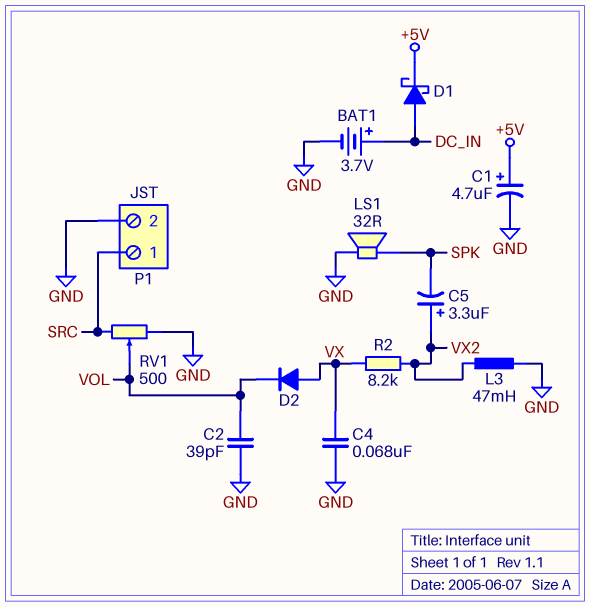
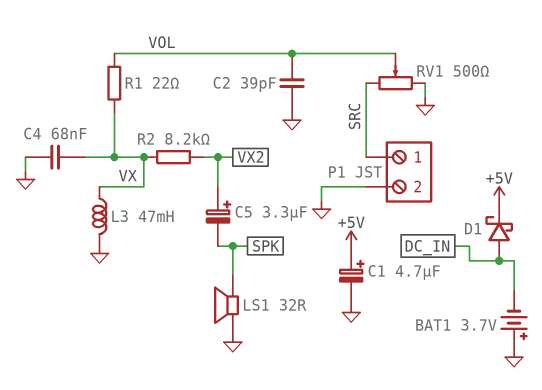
BAT1: 3.7V (plus DC_IN, minus GND) -> 3.7V (plus GND, minus DC_IN)
D2: diode (A VX, K VOL) -> none
L3: 47mH (GND, VX2) -> 47mH (GND, VX)
R1: none -> 22 (VOL, VX)

